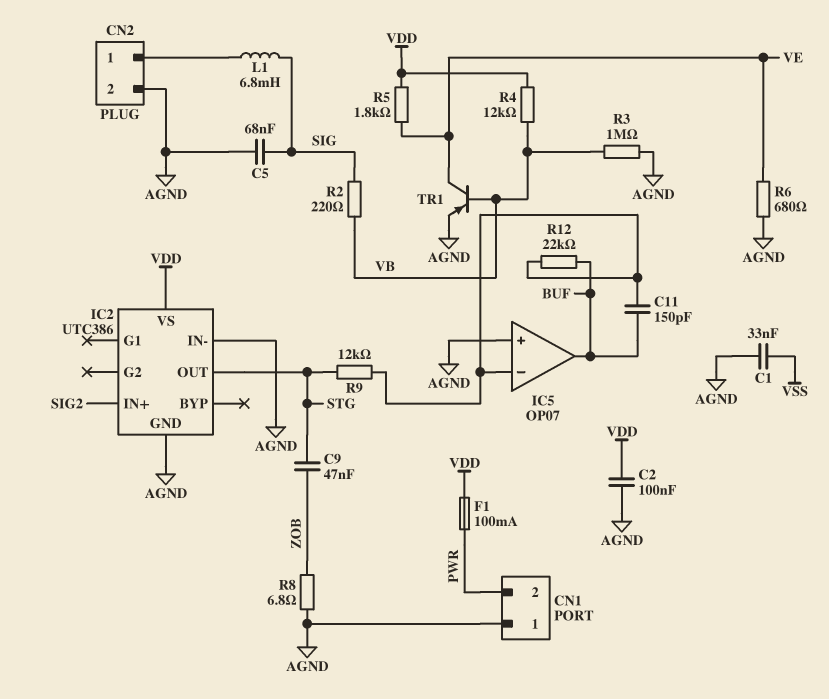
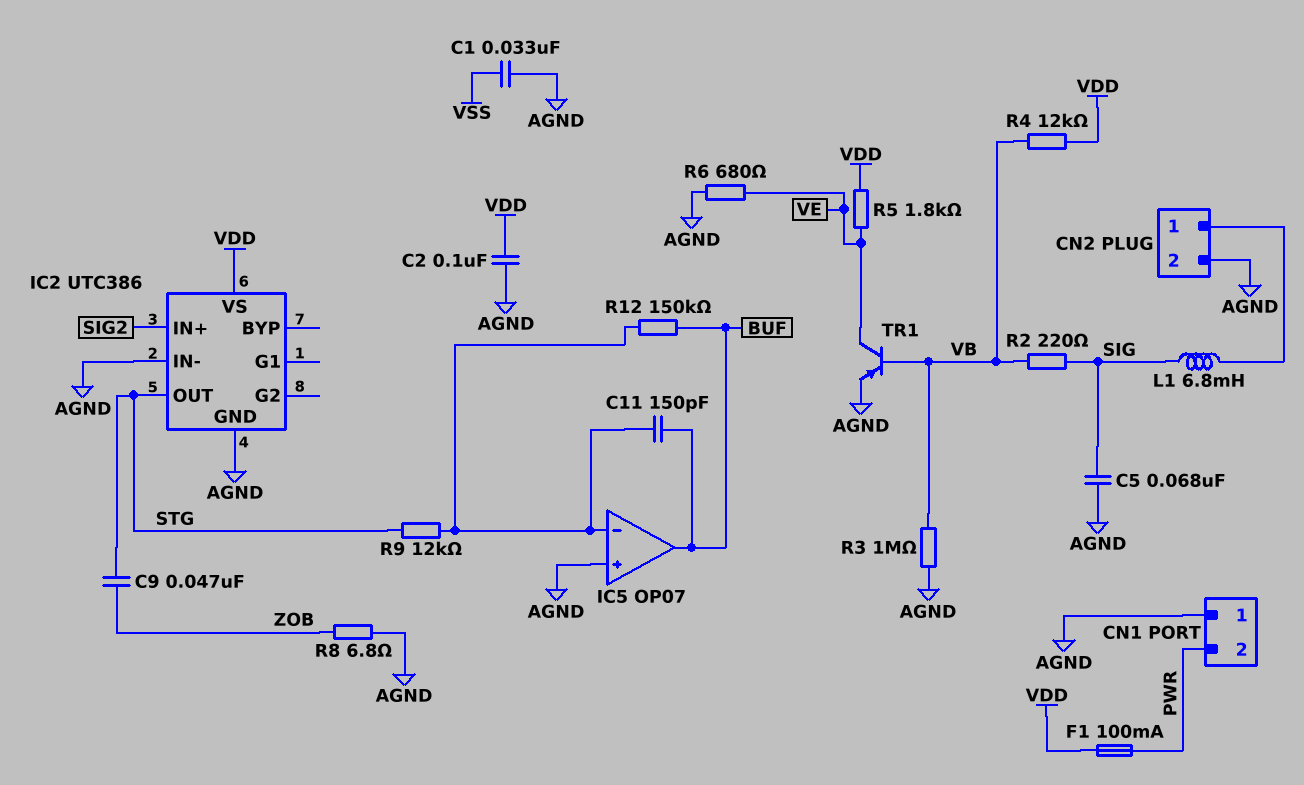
R12: 22k (BUF, IC5/in-) -> 150k (BUF, IC5/in-)

